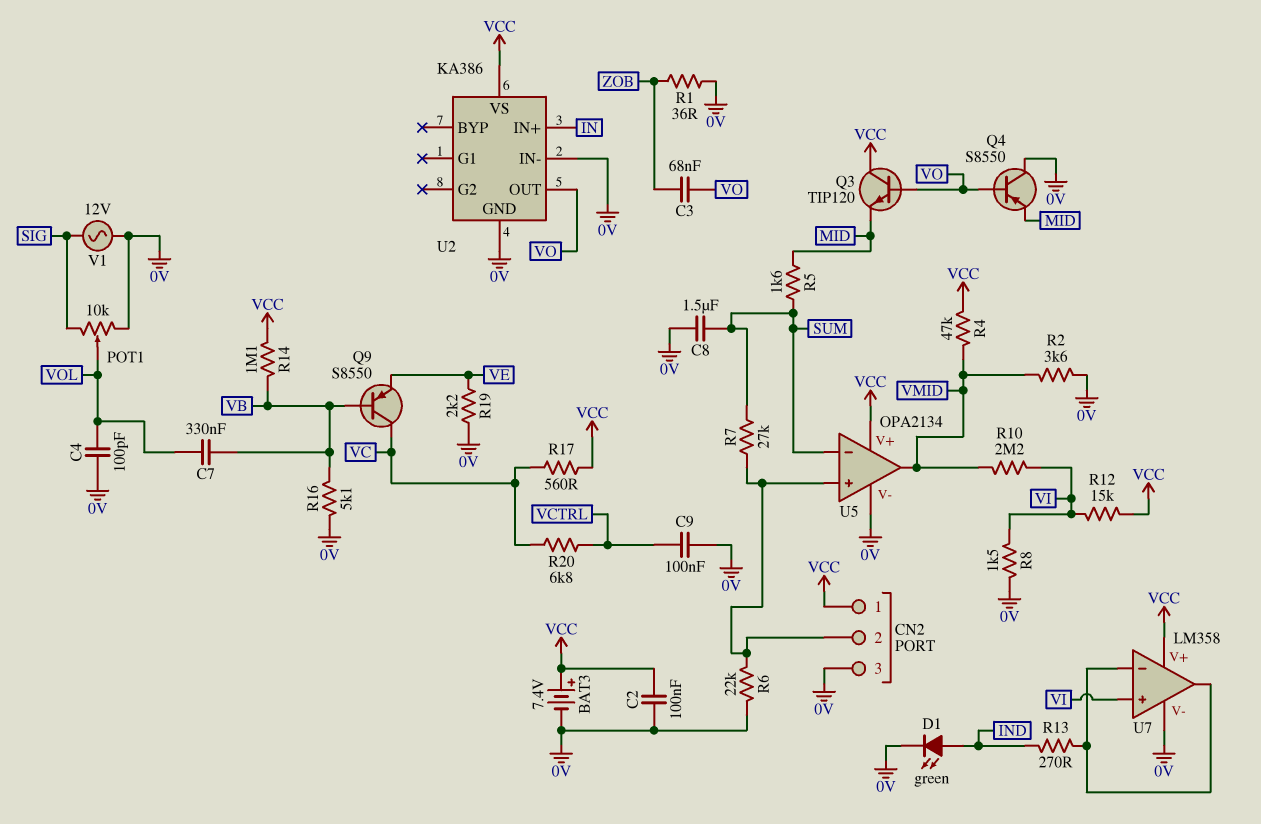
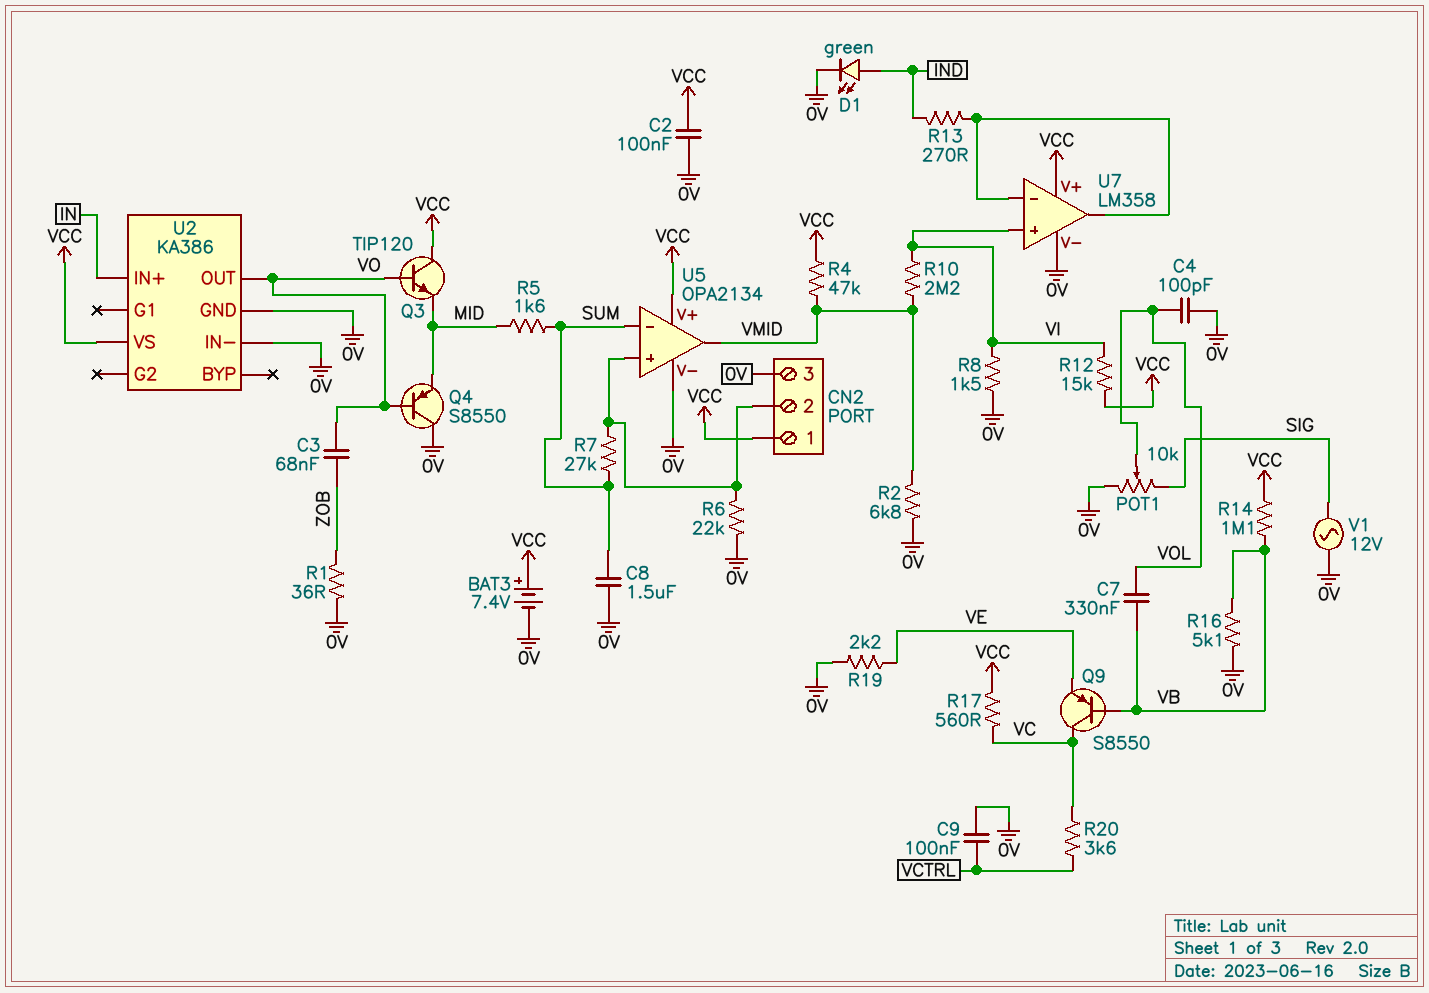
R2: 3.6k (0V, VMID) -> 6.8k (0V, VMID)
R20: 6.8k (VC, VCTRL) -> 3.6k (VC, VCTRL)

